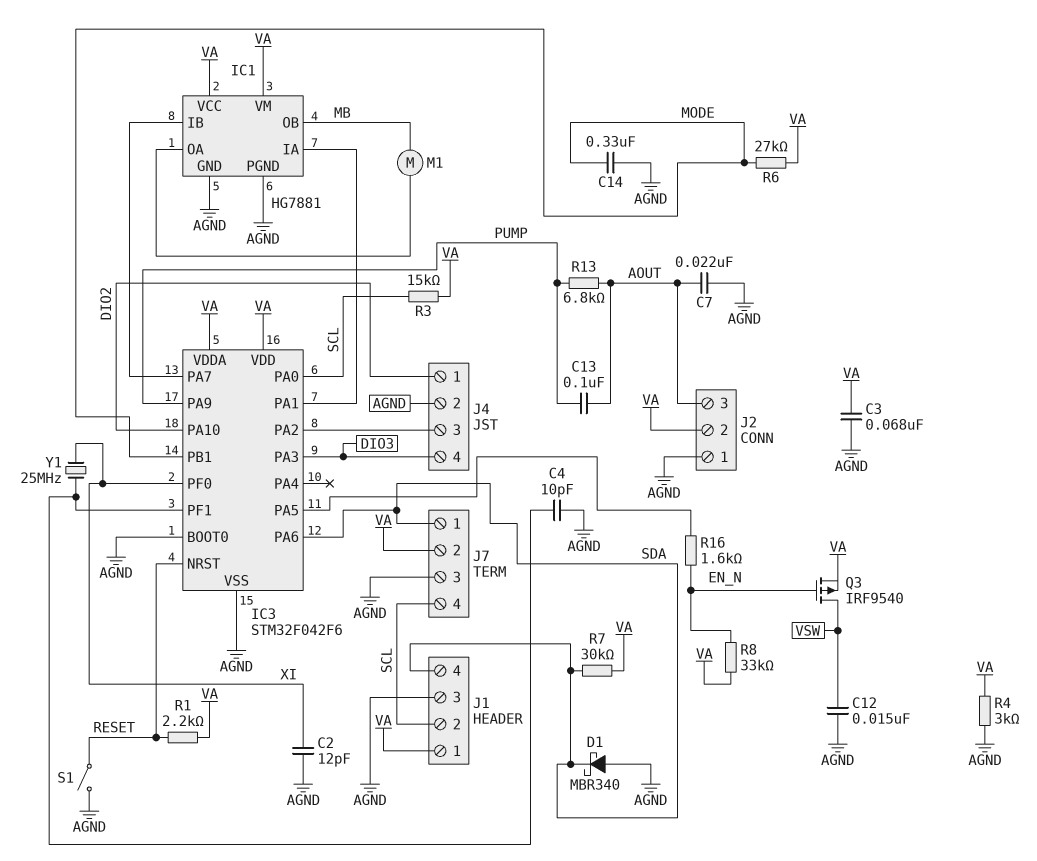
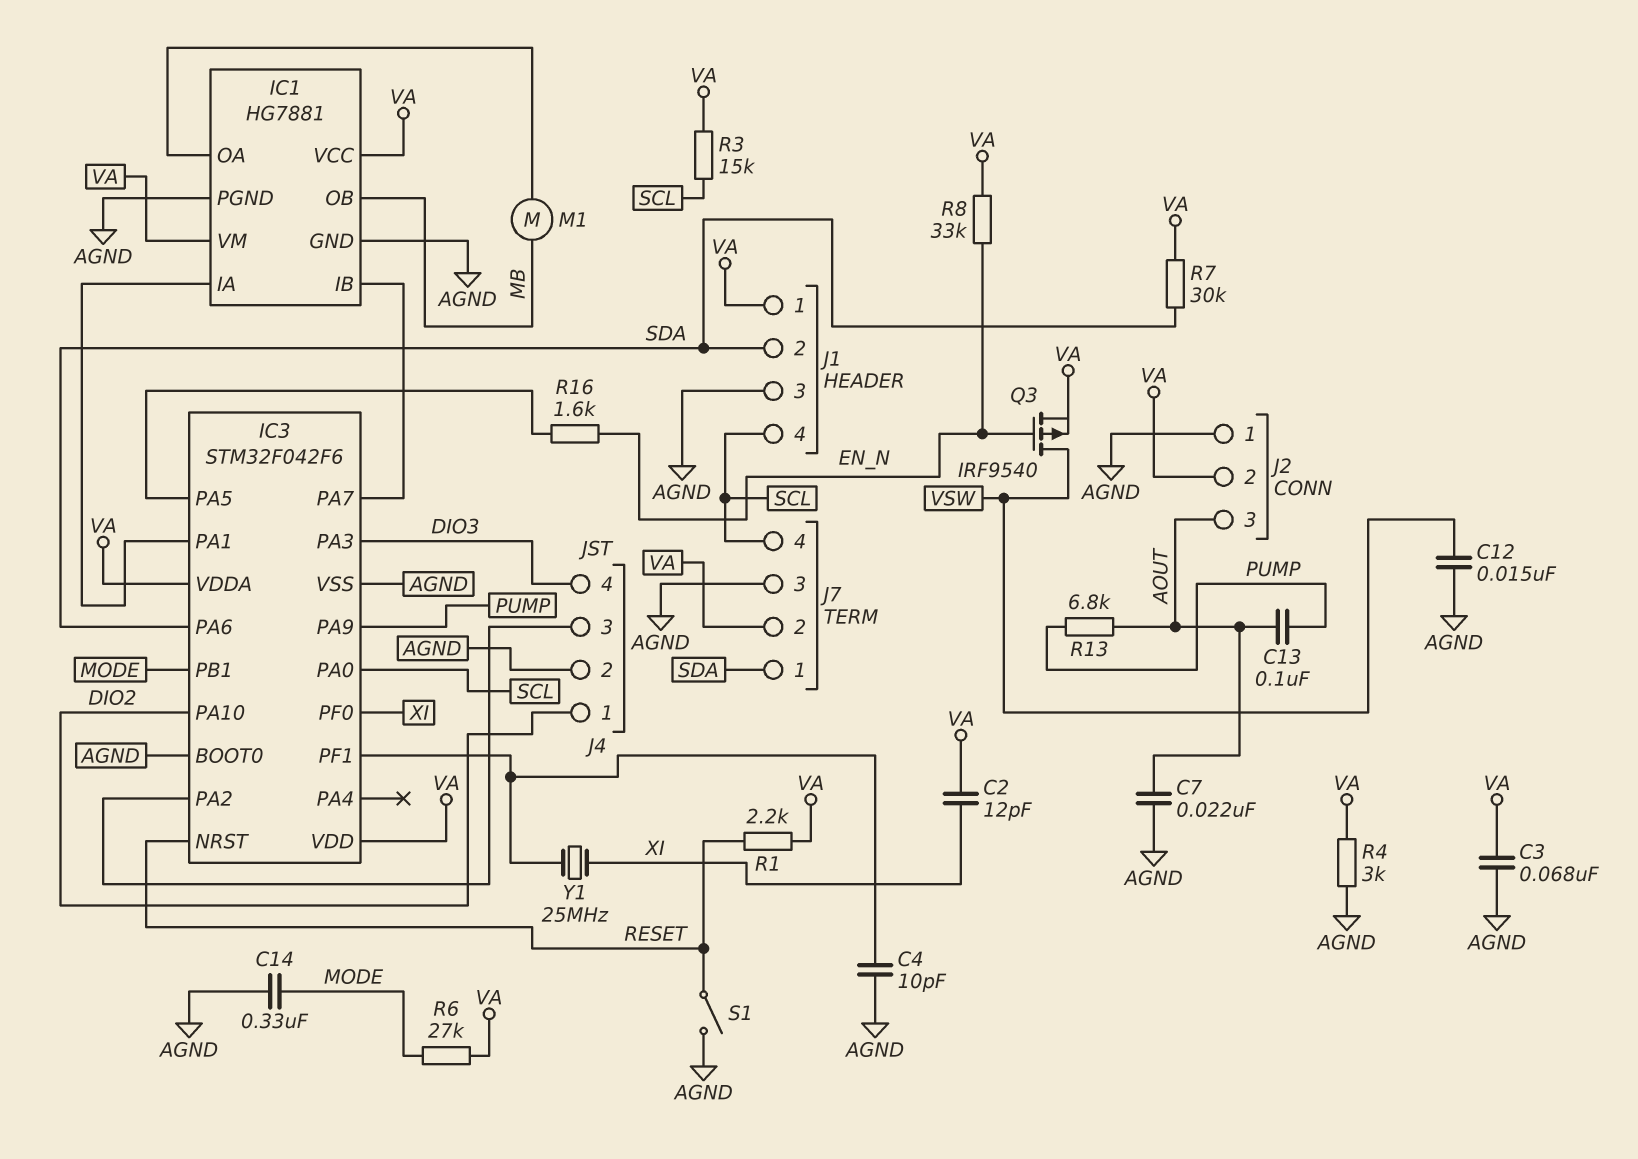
C2: 12pF (AGND, XI) -> 12pF (VA, XI)
D1: schottky MBR340 (A AGND, K SDA) -> none
J1 pin 2: SCL -> SDA
J1 pin 4: SDA -> SCL

